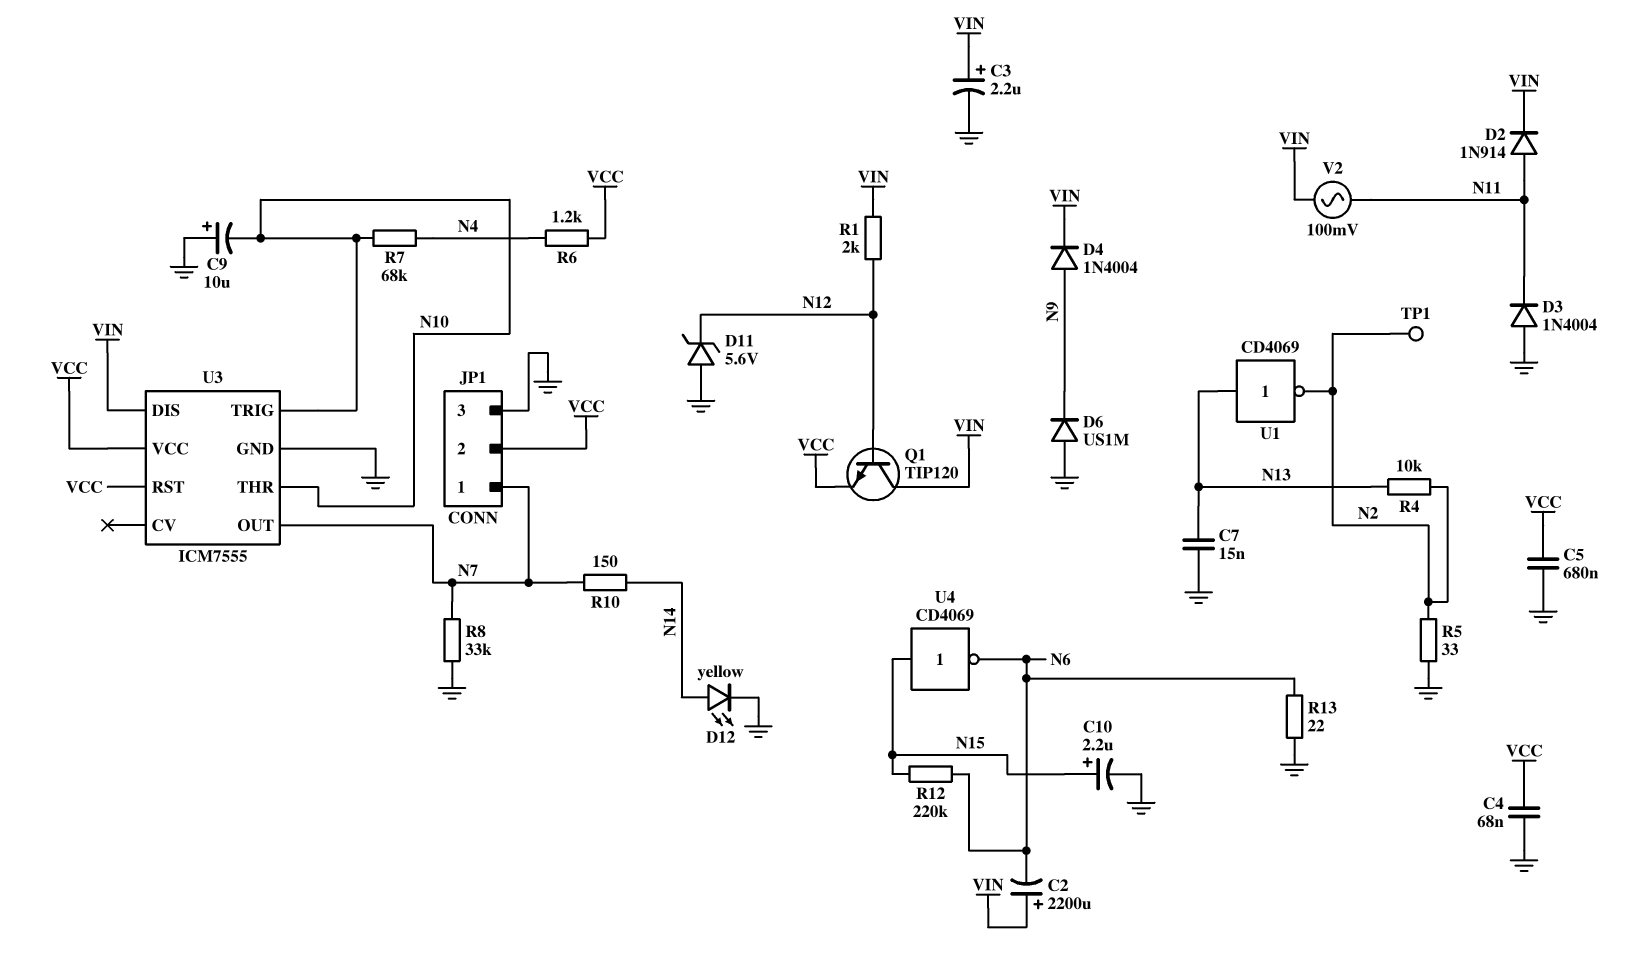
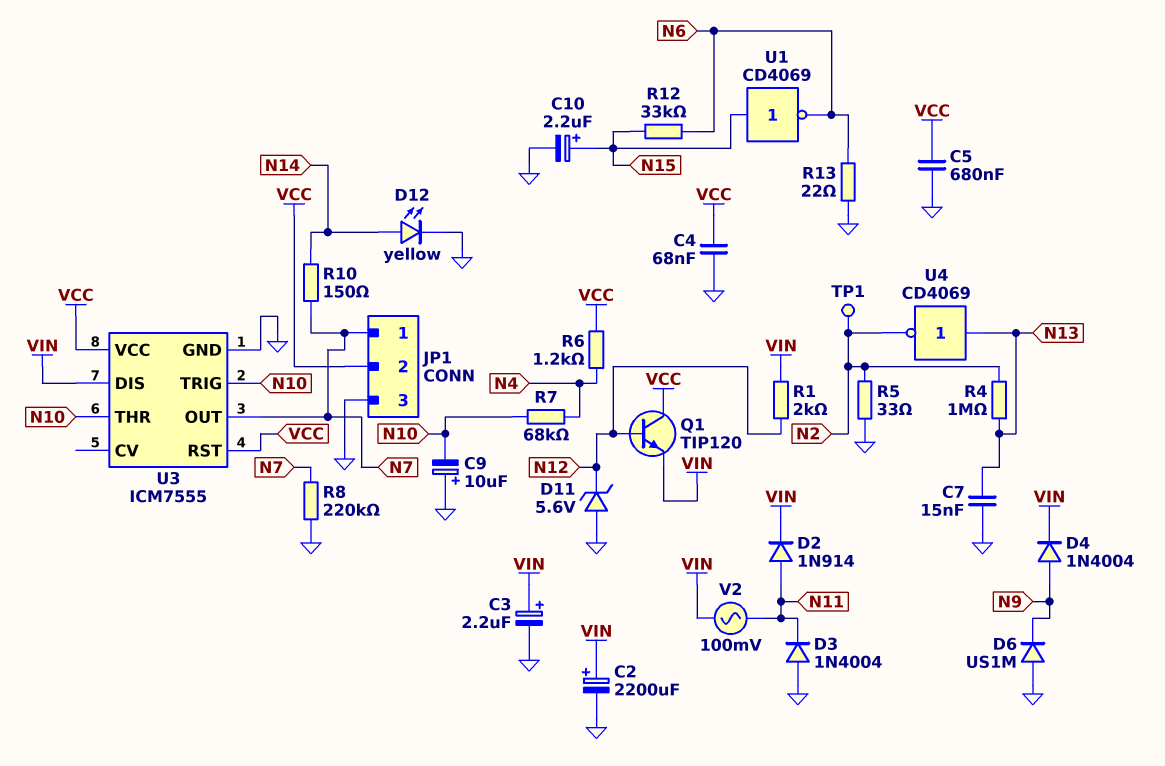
C2: 2200uF (plus VIN, minus N6) -> 2200uF (plus VIN, minus GND)
Q1: NPN TIP120 (B N12, C VIN, E VCC) -> NPN TIP120 (B N12, C VCC, E VIN)
R4: 10k (N2, N13) -> 1M (N2, N13)
R8: 33k (GND, N7) -> 220k (GND, N7)
R12: 220k (N6, N15) -> 33k (N6, N15)
U1: NOT CD4069 (in N13, out N2) -> NOT CD4069 (in N15, out N6)
U4: NOT CD4069 (in N15, out N6) -> NOT CD4069 (in N13, out N2)

